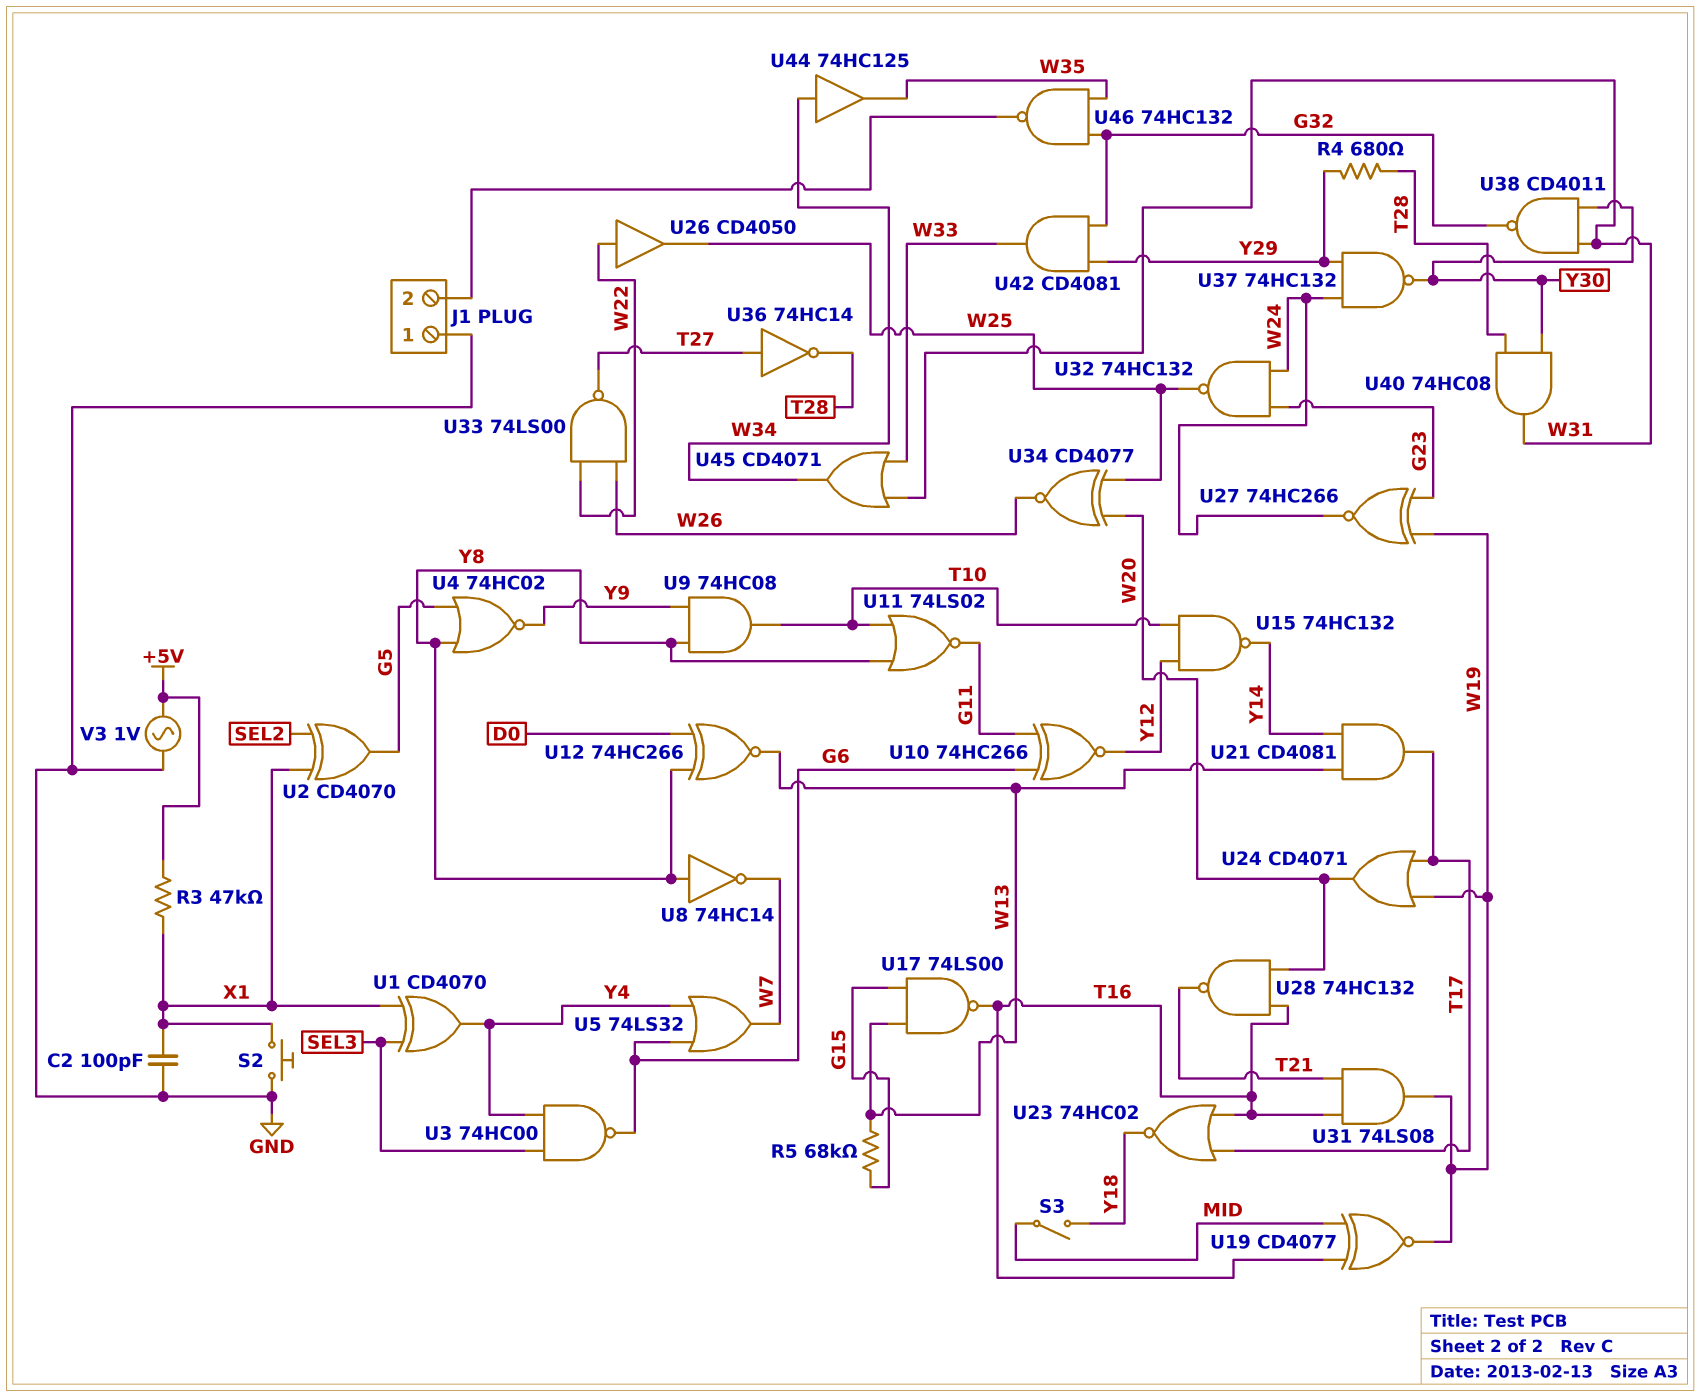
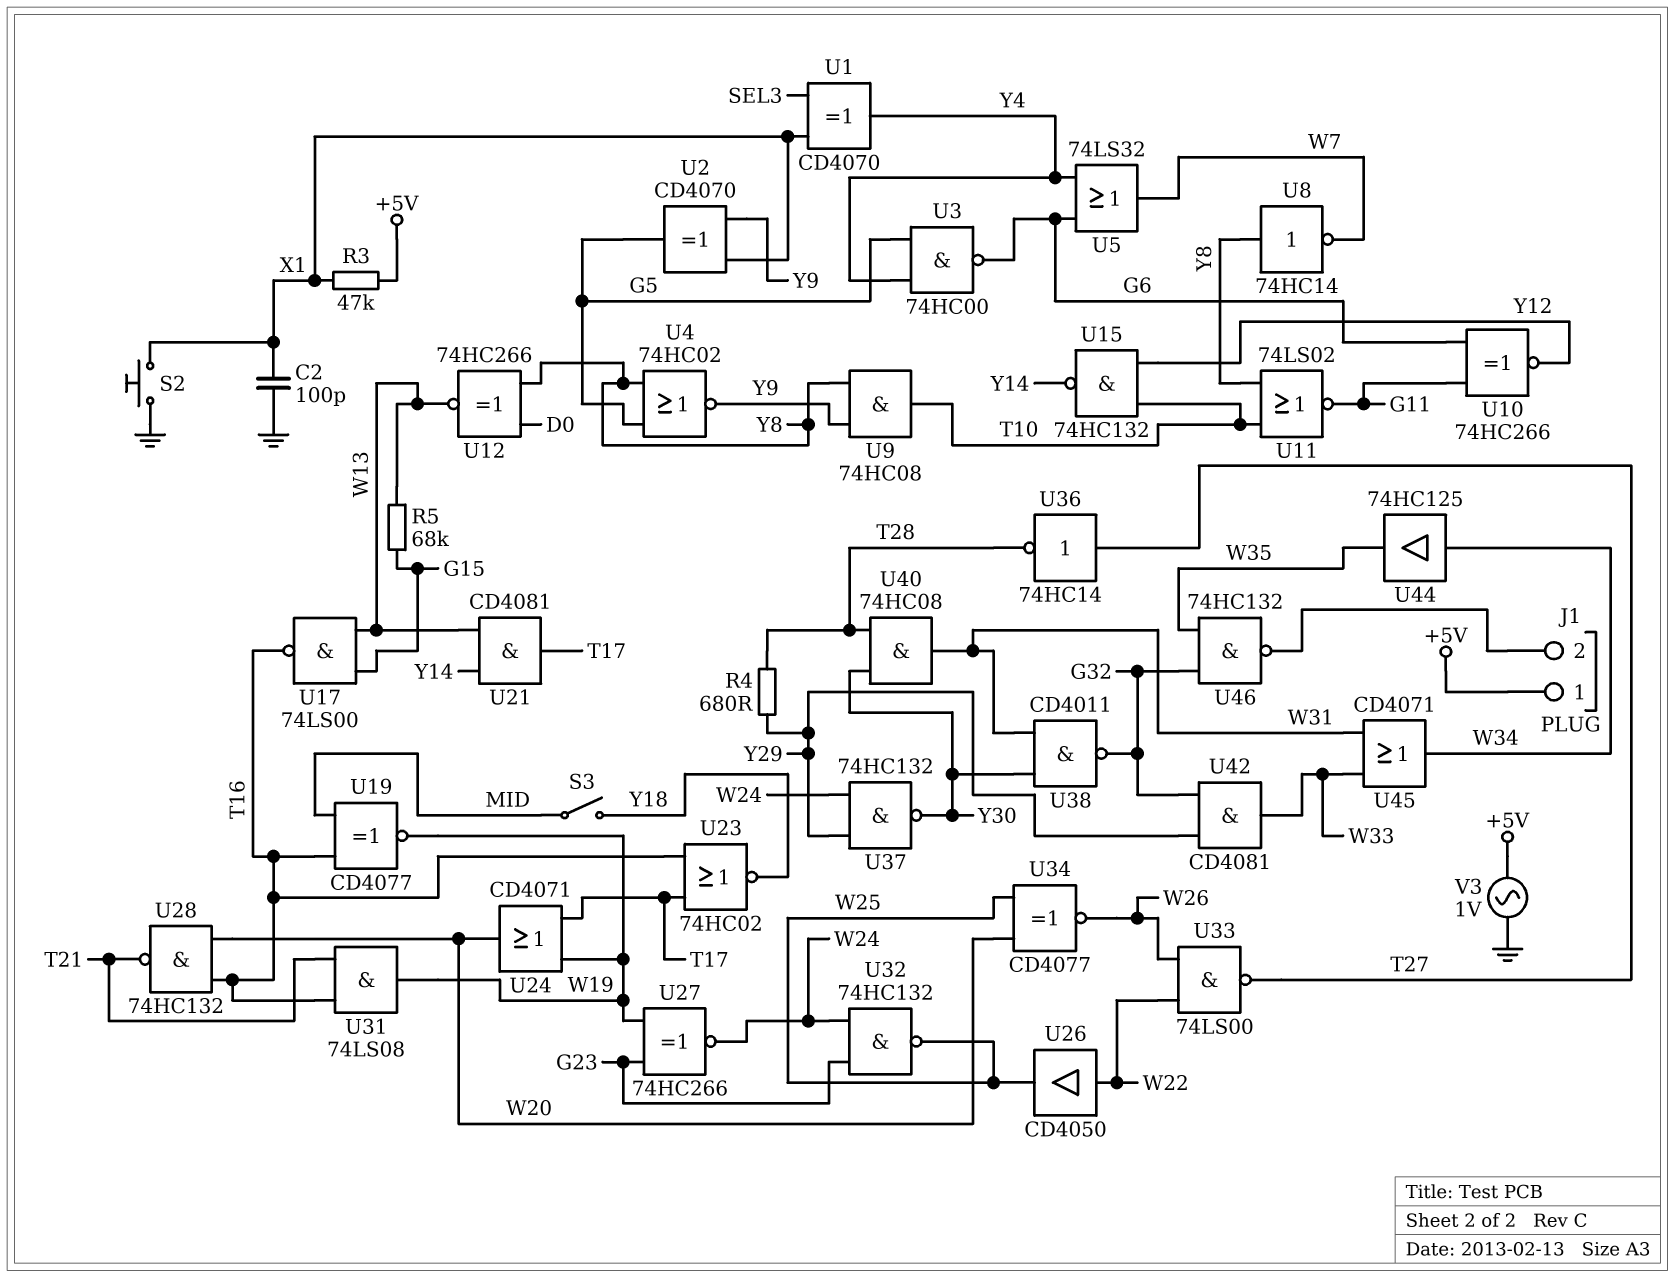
J1 pin 1: GND -> +5V
U2: XOR CD4070 (in SEL2, in X1, out G5) -> XOR CD4070 (in X1, in Y9, out G5)
U3: NAND 74HC00 (in SEL3, in Y4, out G6) -> NAND 74HC00 (in G5, in Y4, out G6)

